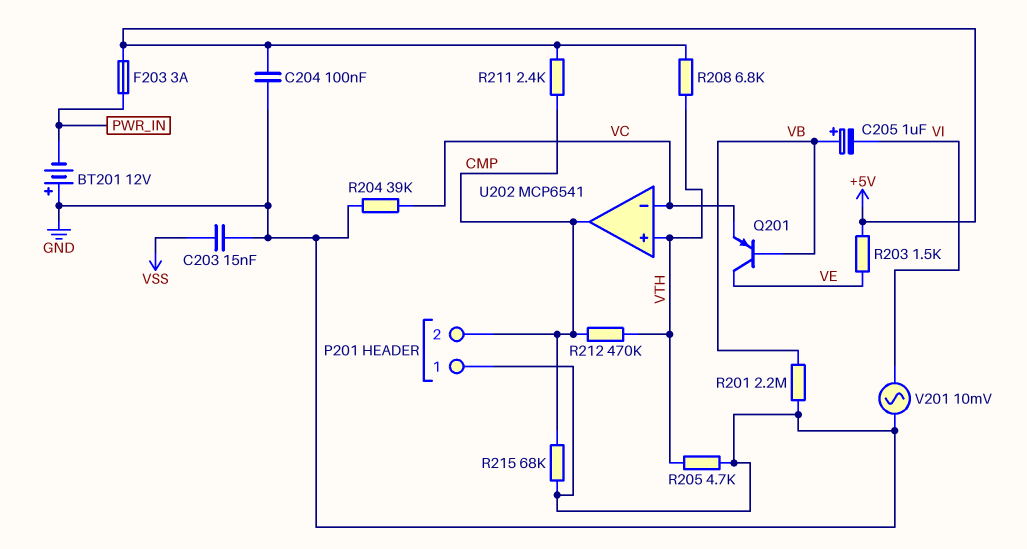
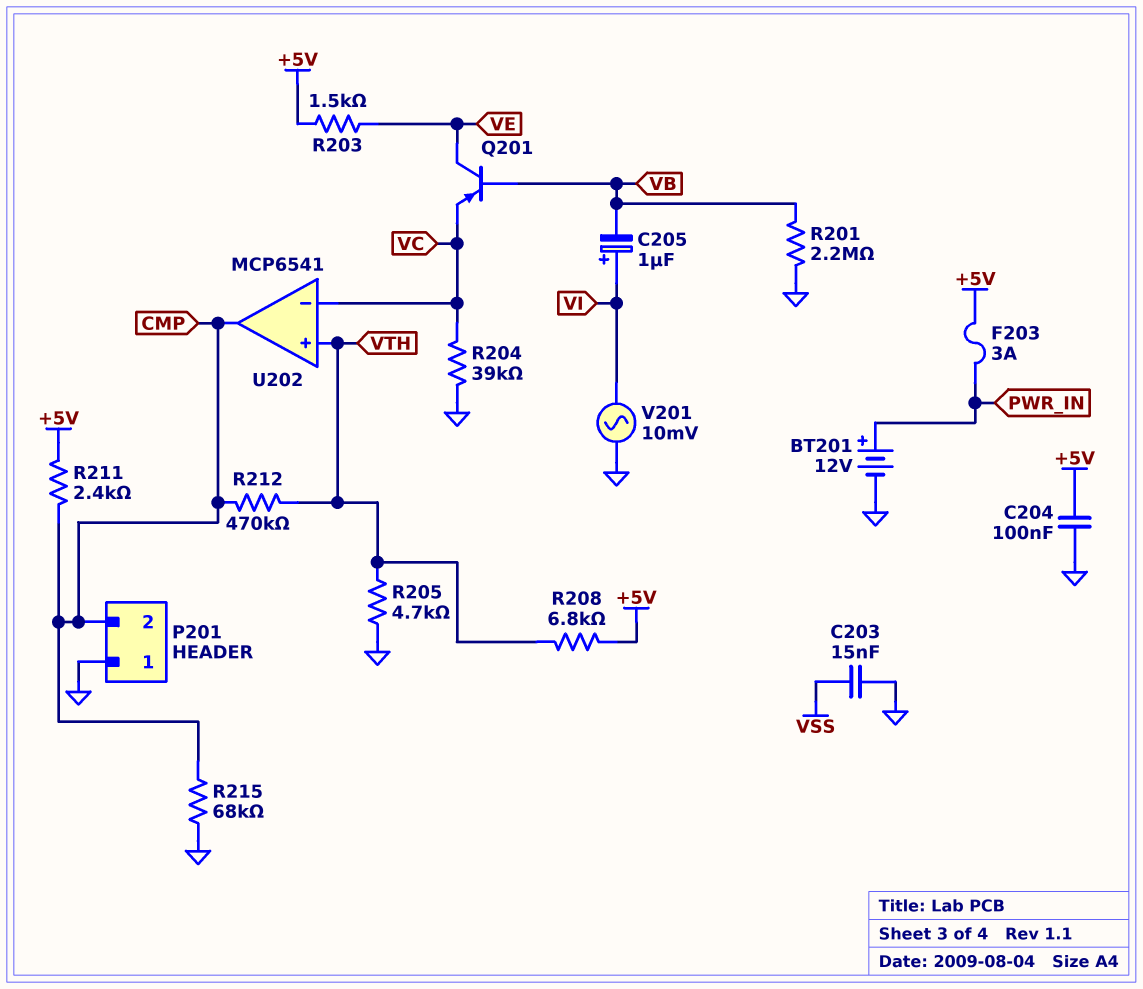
BT201: 12V (plus GND, minus PWR_IN) -> 12V (plus PWR_IN, minus GND)
C205: 1uF (plus VB, minus VI) -> 1uF (plus VI, minus VB)

